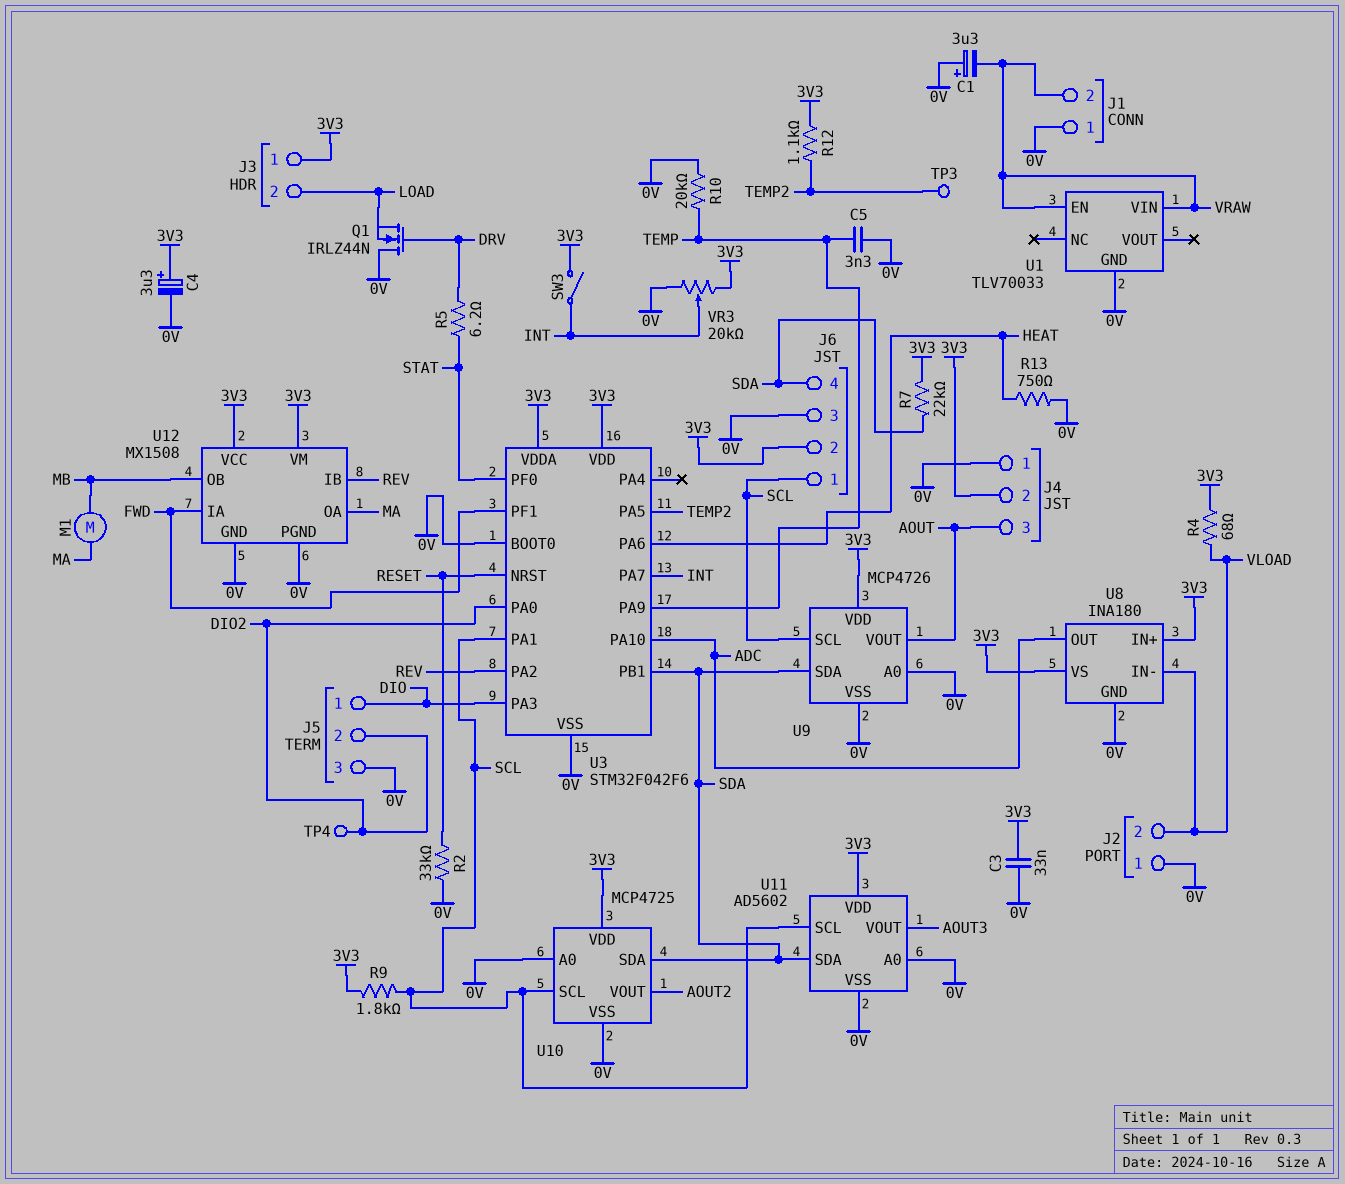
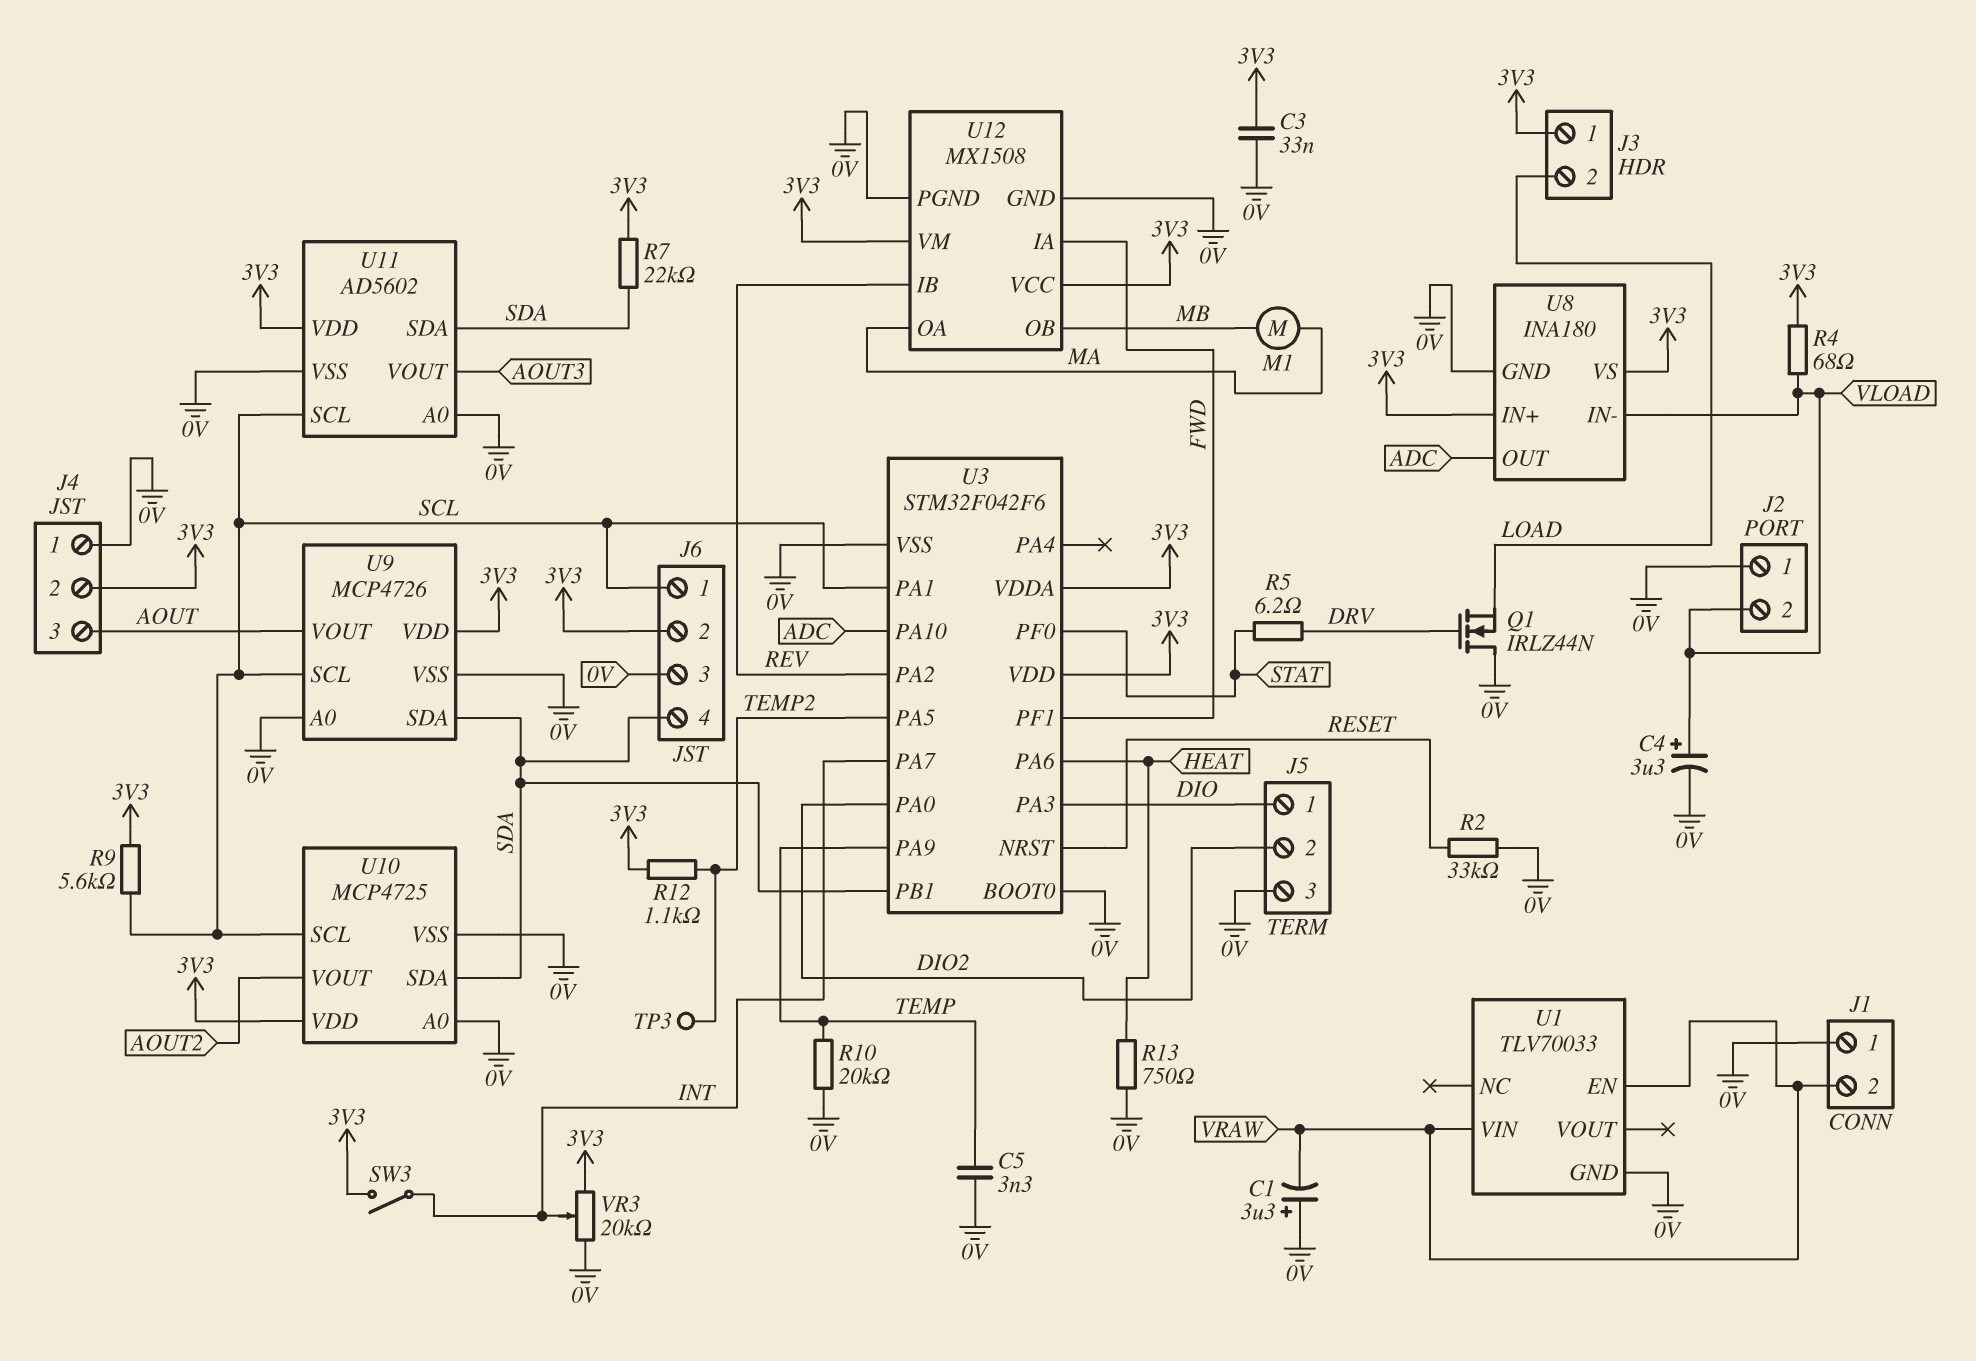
C4: 3.3uF (plus 3V3, minus 0V) -> 3.3uF (plus VLOAD, minus 0V)
R9: 1.8k (3V3, SCL) -> 5.6k (3V3, SCL)
TP4: test point (DIO2) -> none

